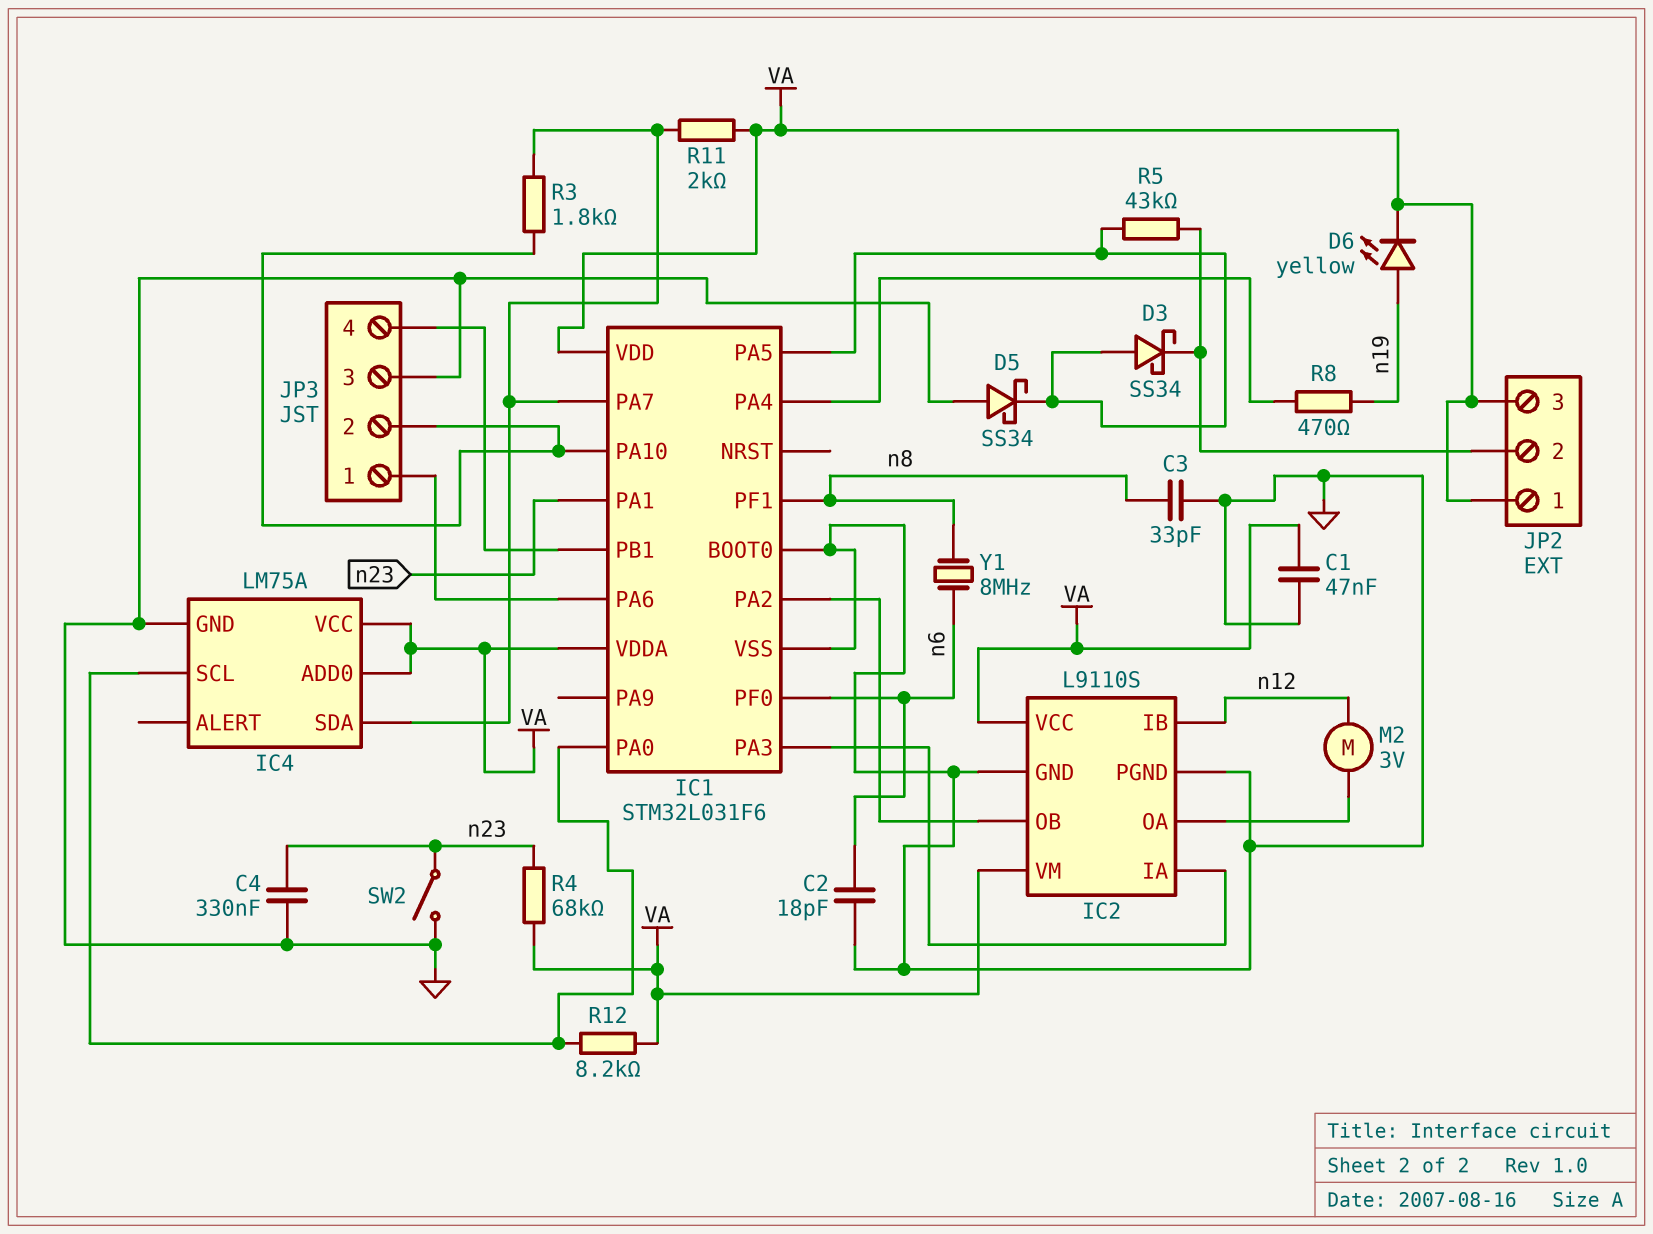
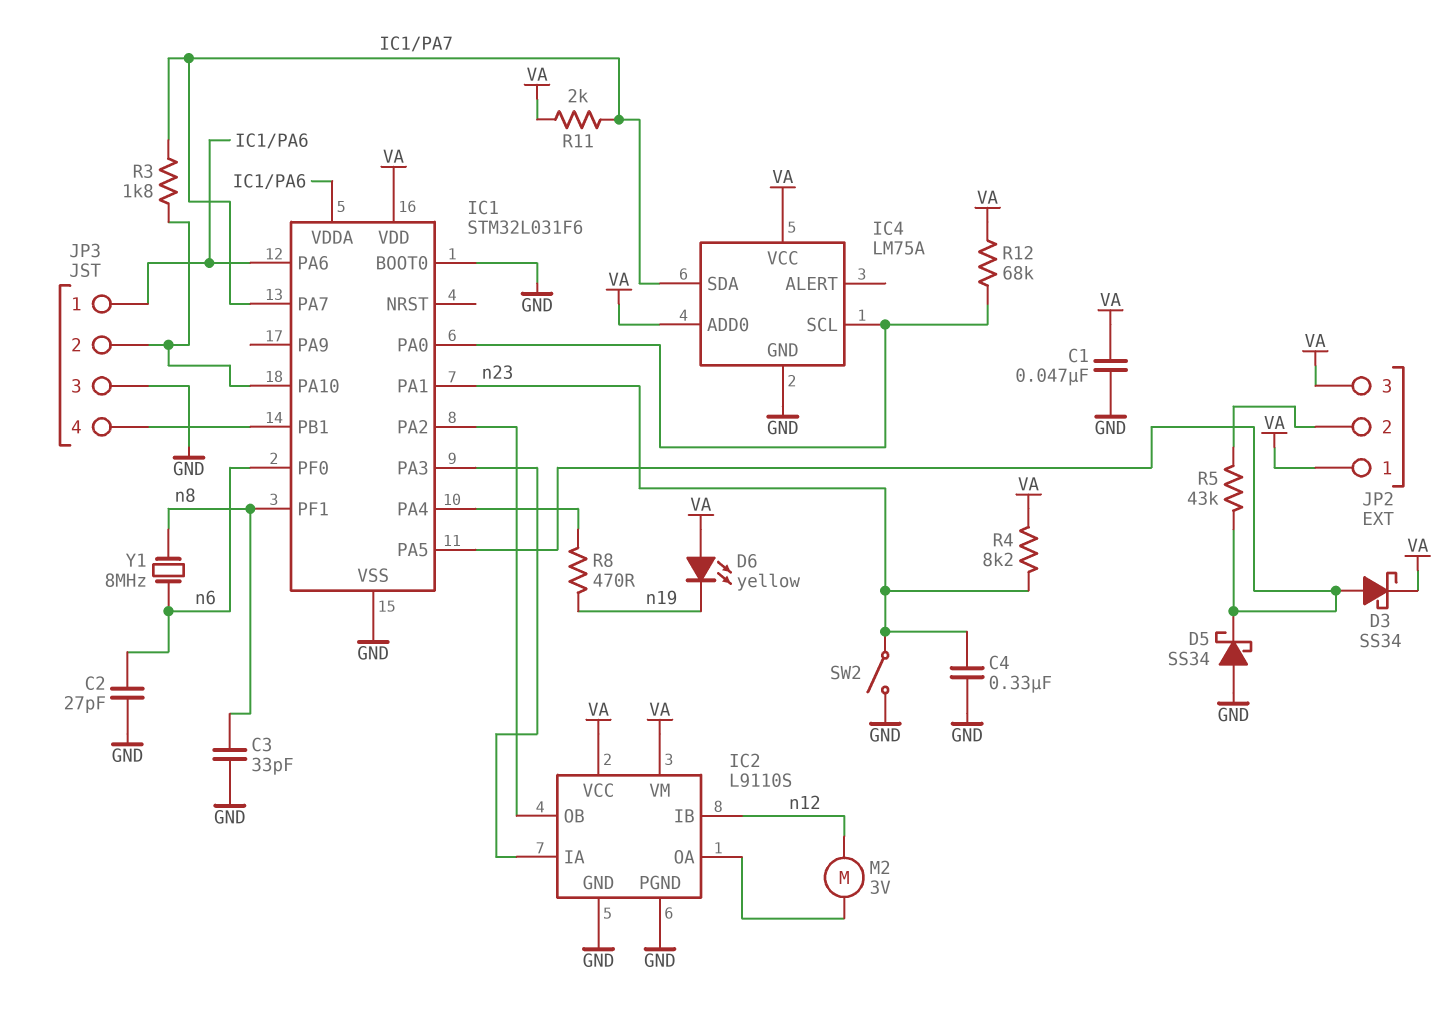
C2: 18pF (GND, n6) -> 27pF (GND, n6)
D3: schottky SS34 (A IC1/PA5, K JP2/2) -> schottky SS34 (A IC1/PA5, K VA)
D6: LED yellow (A n19, K VA) -> LED yellow (A VA, K n19)
IC1 pin VDDA: VA -> IC1/PA6
R4: 68k (VA, n23) -> 8.2k (VA, n23)
R12: 8.2k (IC1/PA0, VA) -> 68k (IC1/PA0, VA)

